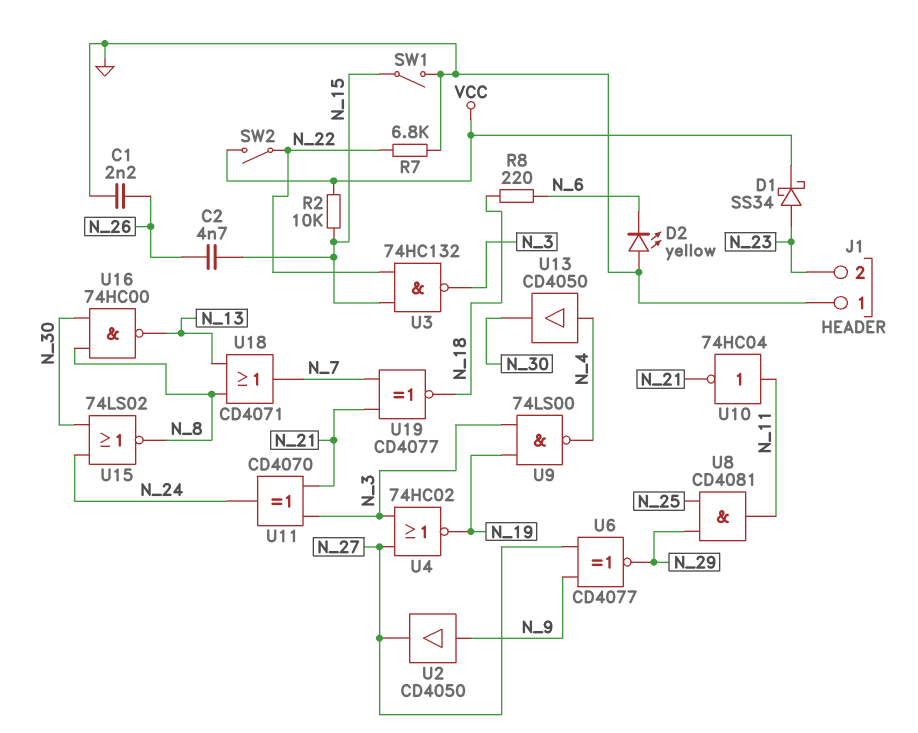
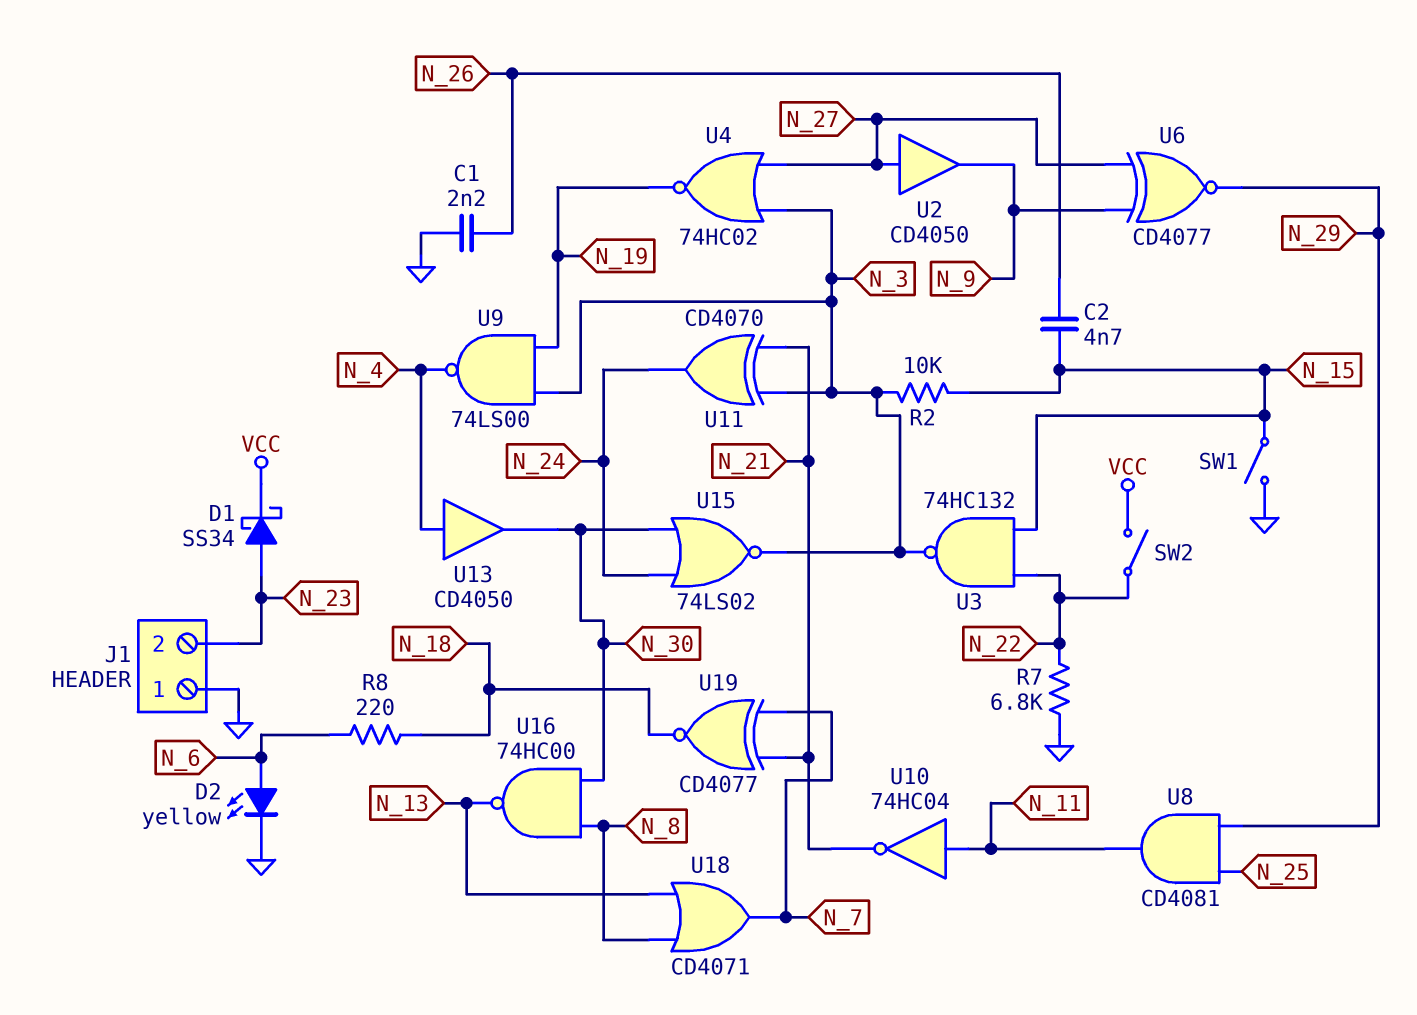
D2: LED yellow (A GND, K N_6) -> LED yellow (A N_6, K GND)
R2: 10k (N_15, VCC) -> 10k (N_3, N_15)
U2: buffer CD4050 (in N_9, out N_27) -> buffer CD4050 (in N_27, out N_9)
U15: NOR 74LS02 (in N_24, in N_30, out N_8) -> NOR 74LS02 (in N_24, in N_30, out N_3)

